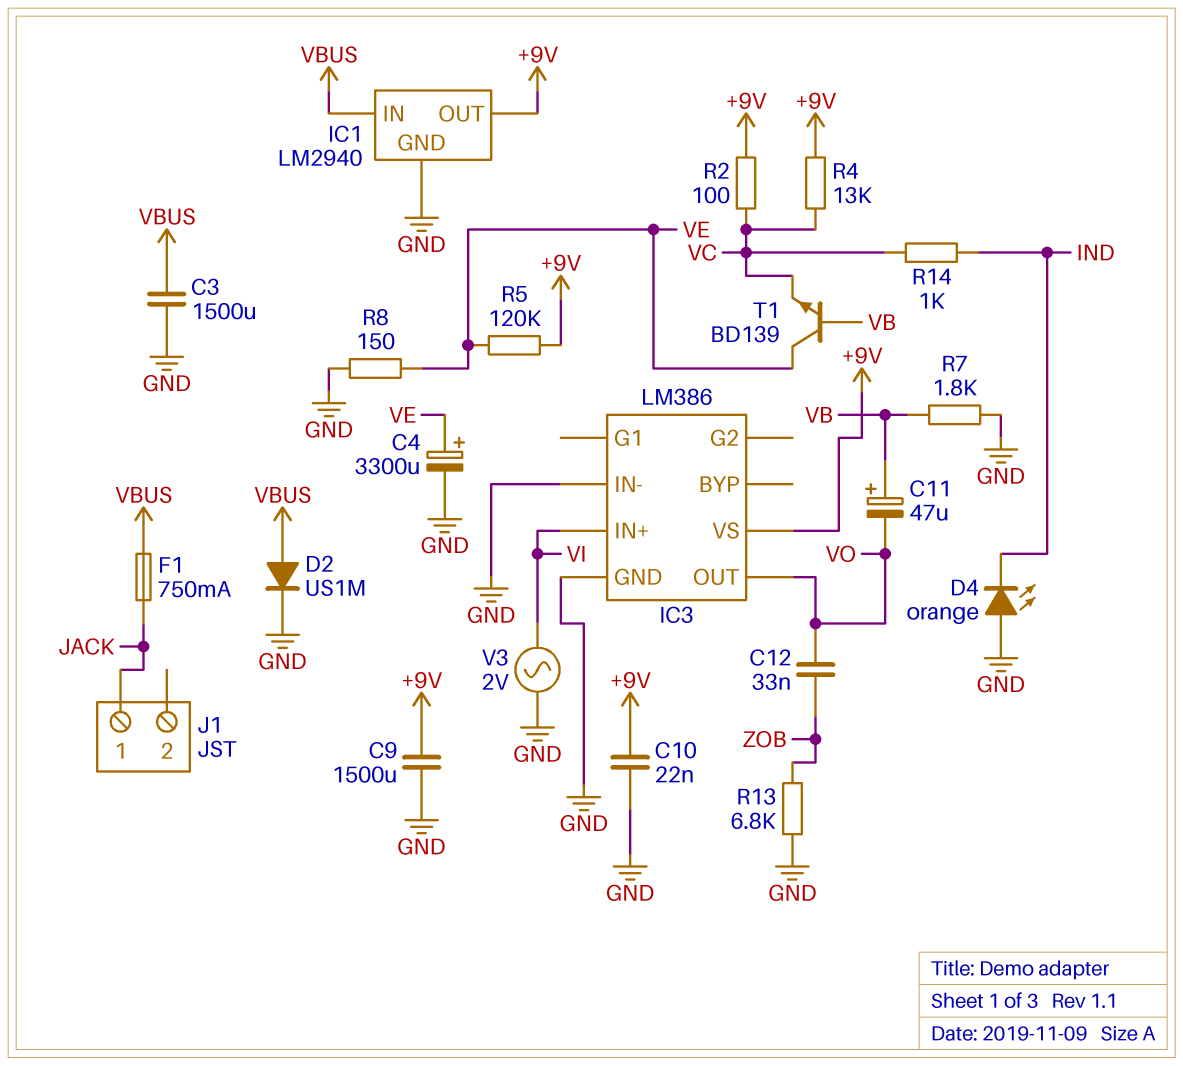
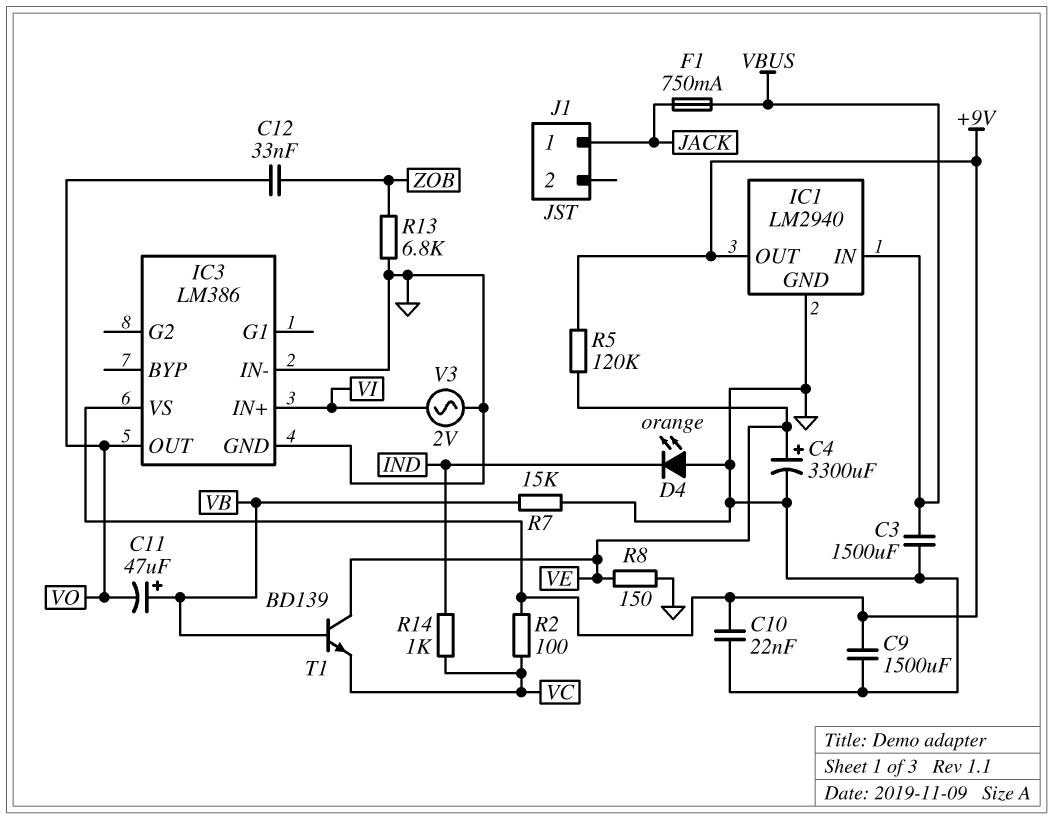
D2: diode US1M (A VBUS, K GND) -> none
R4: 13k (+9V, VC) -> none
R7: 1.8k (GND, VB) -> 15k (GND, VB)

